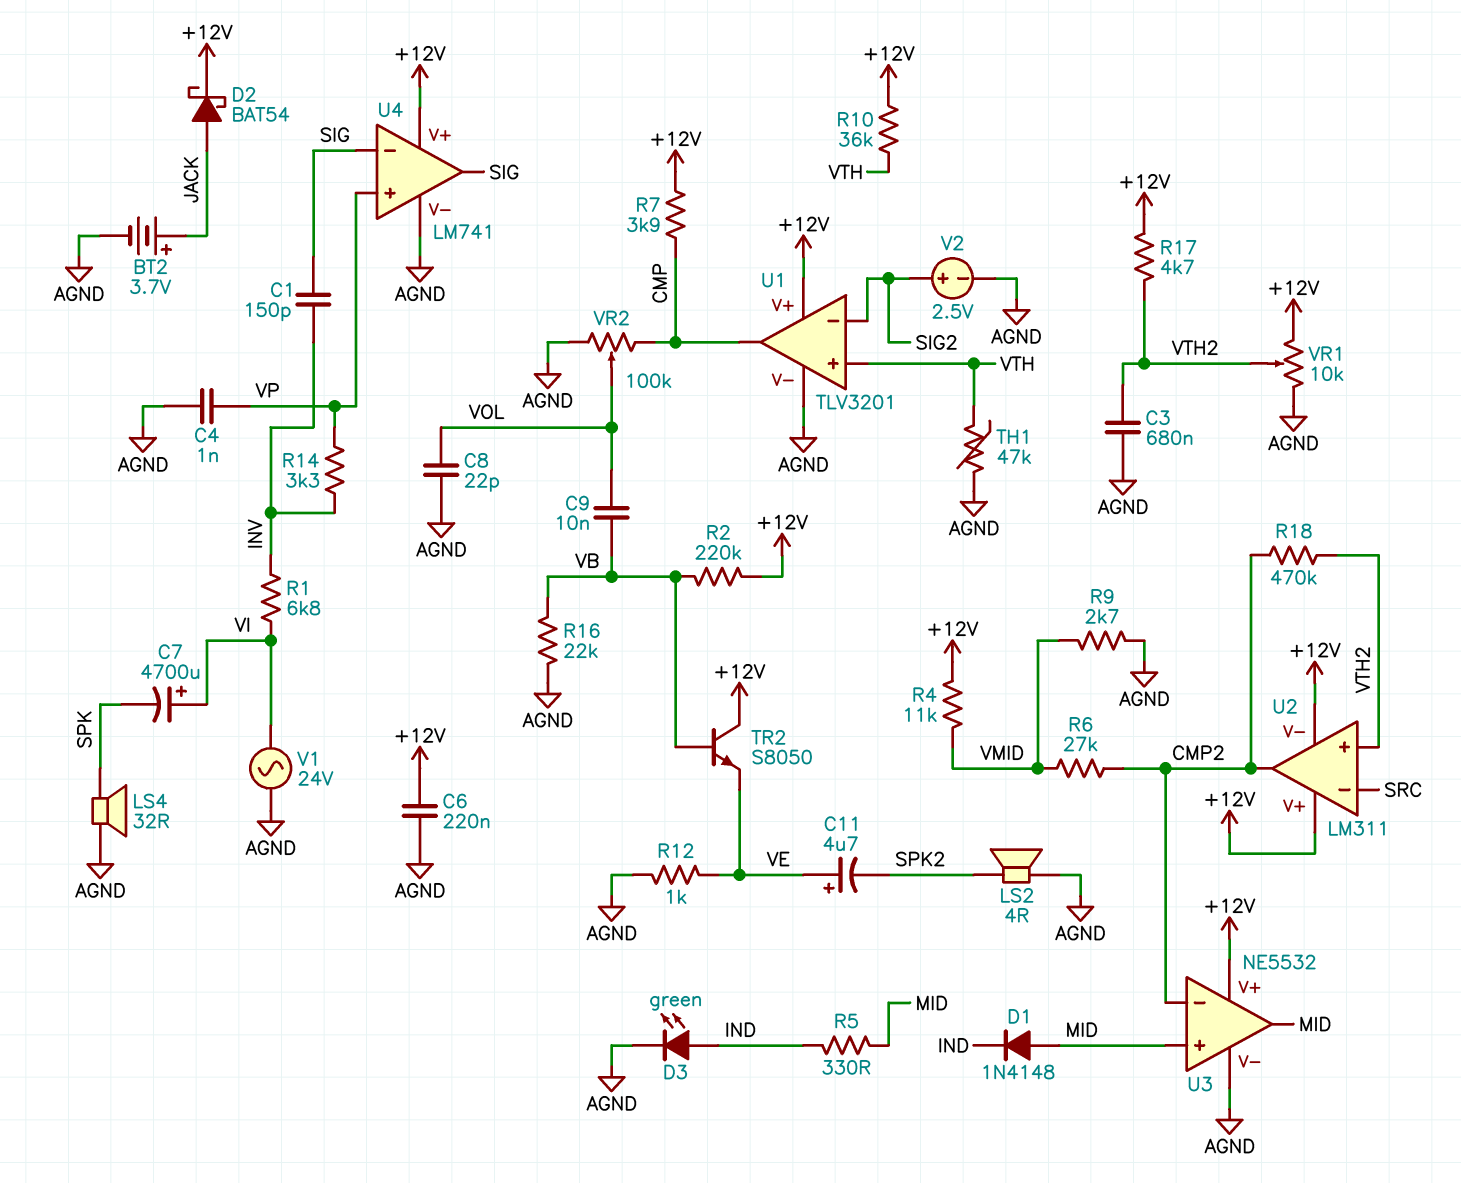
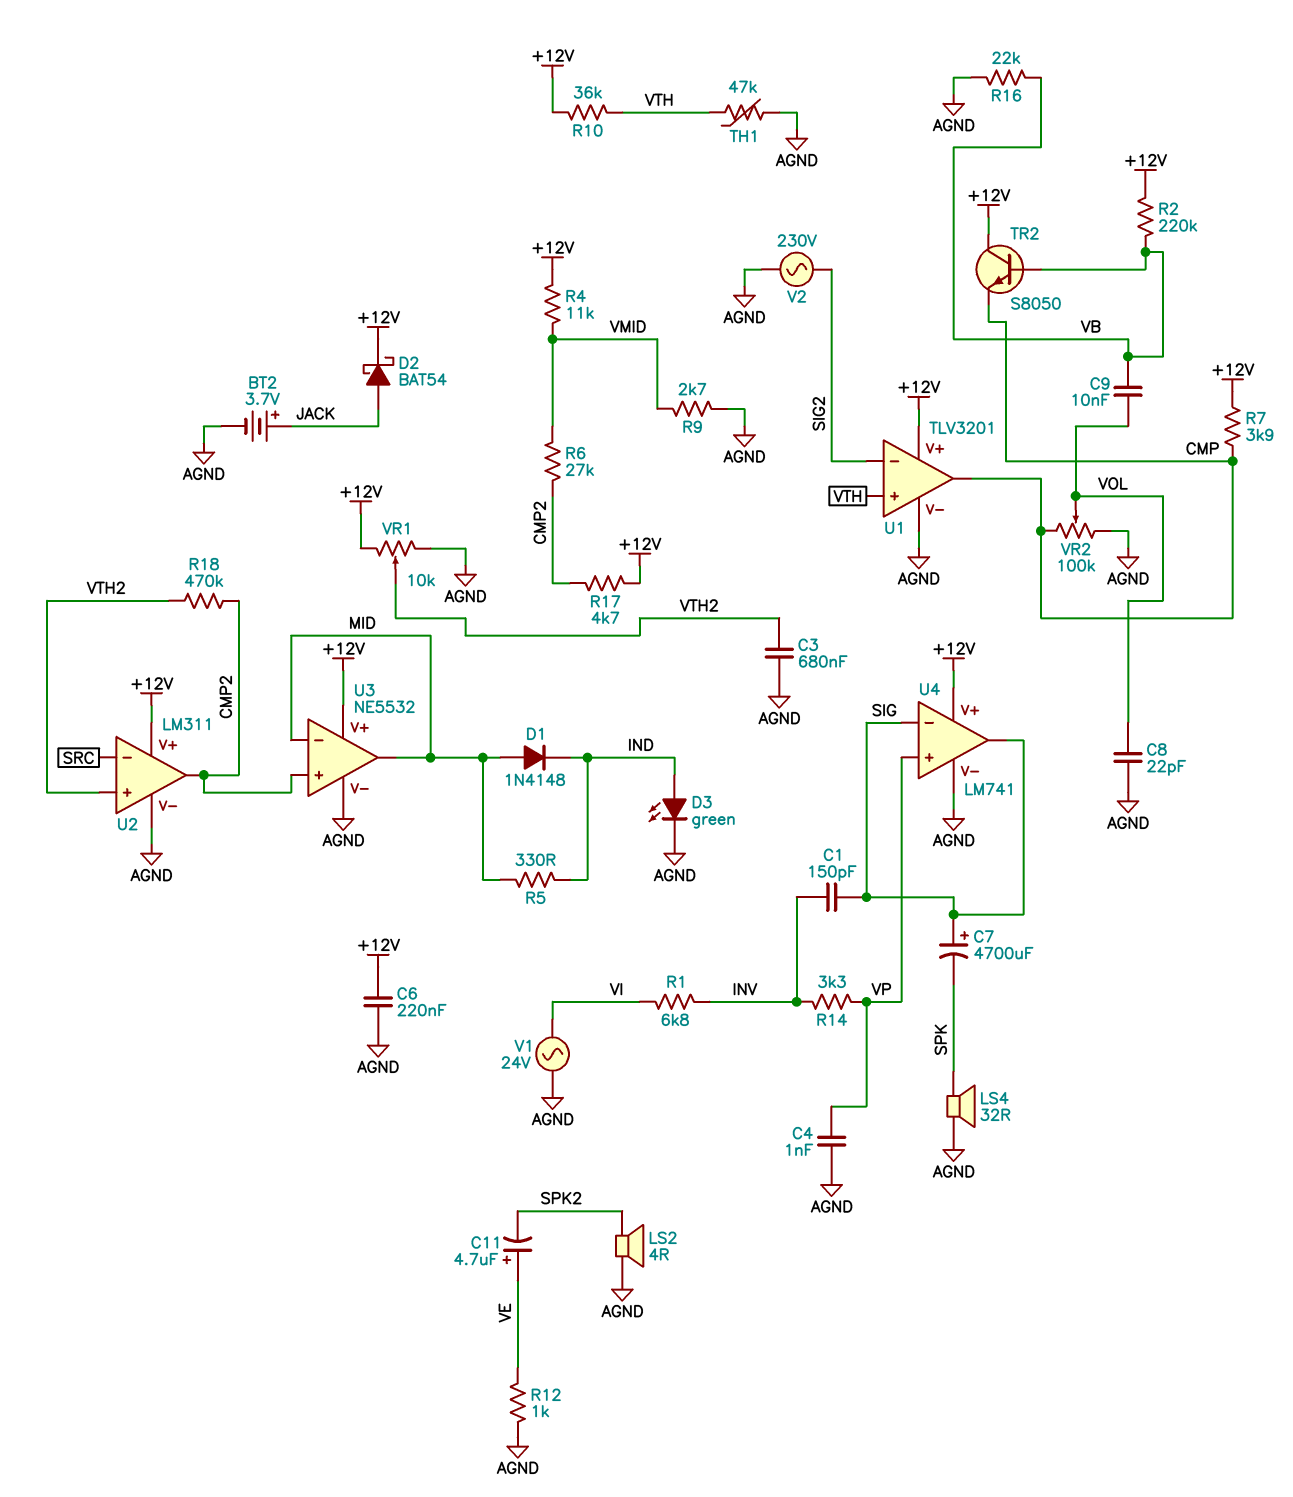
C7: 4700uF (plus VI, minus SPK) -> 4700uF (plus SIG, minus SPK)
R17: 4.7k (+12V, VTH2) -> 4.7k (+12V, CMP2)
TR2: NPN S8050 (B VB, C +12V, E VE) -> NPN S8050 (B VB, C +12V, E CMP)
U2 pin V-: +12V -> AGND
U3 pin in+: MID -> CMP2
U3 pin in-: CMP2 -> MID
V2: 2.5V (plus SIG2, minus AGND) -> AC 230V (AGND, SIG2)

